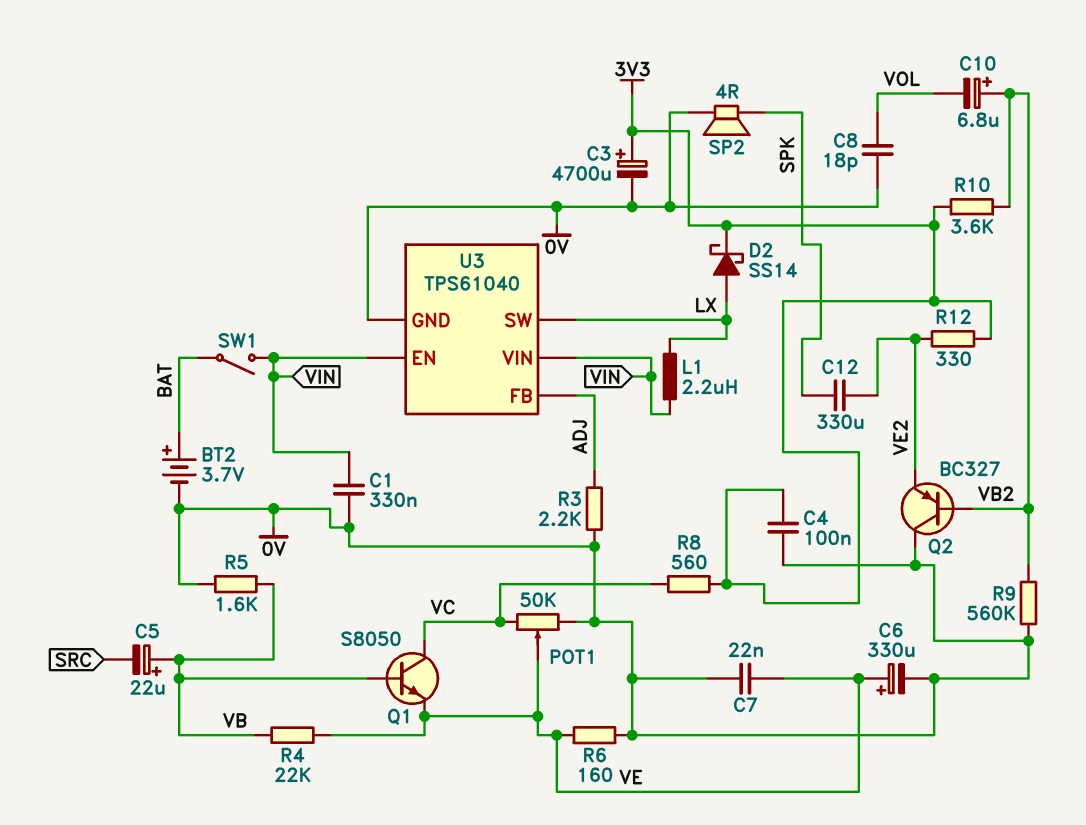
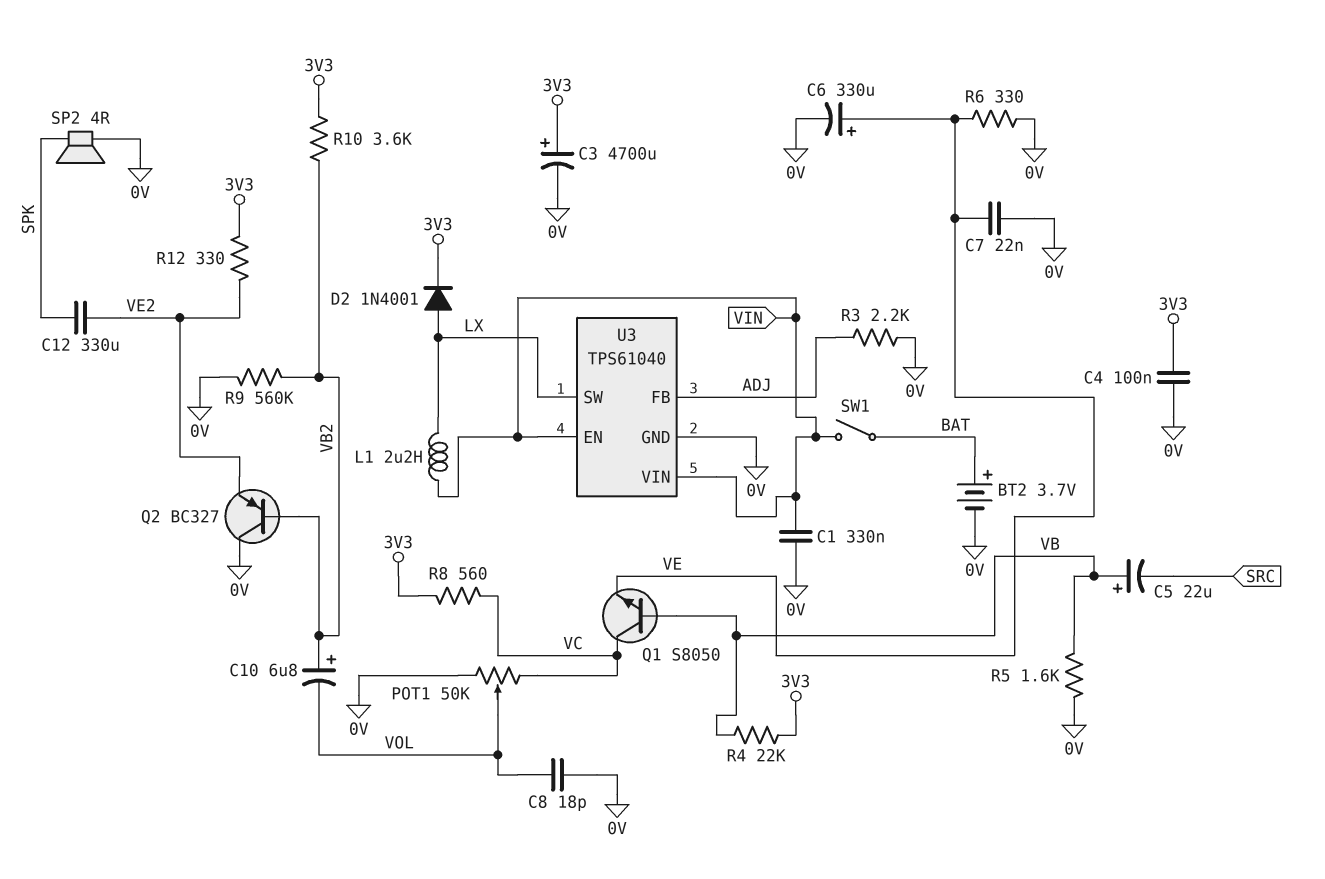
D2: schottky SS14 (A LX, K 3V3) -> diode 1N4001 (A LX, K 3V3)
POT1: 50k (0V, VC, wiper VE) -> 50k (0V, VC, wiper VOL)
R4: 22k (VB, VE) -> 22k (3V3, VB)
R6: 160 (0V, VE) -> 330 (0V, VE)

